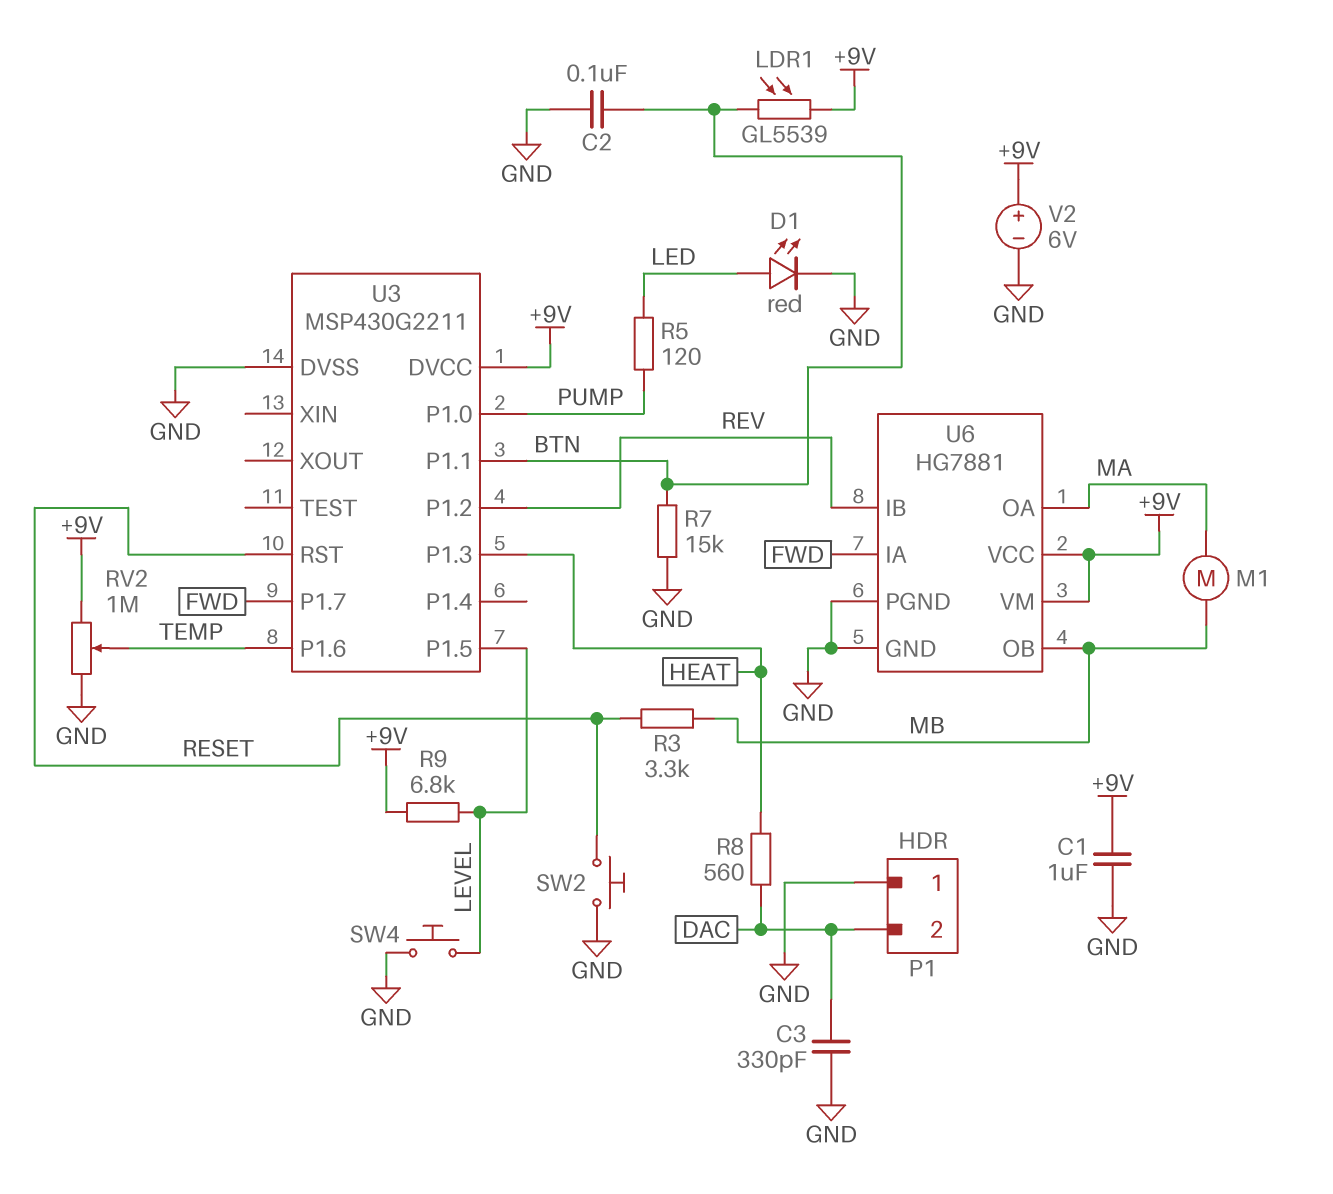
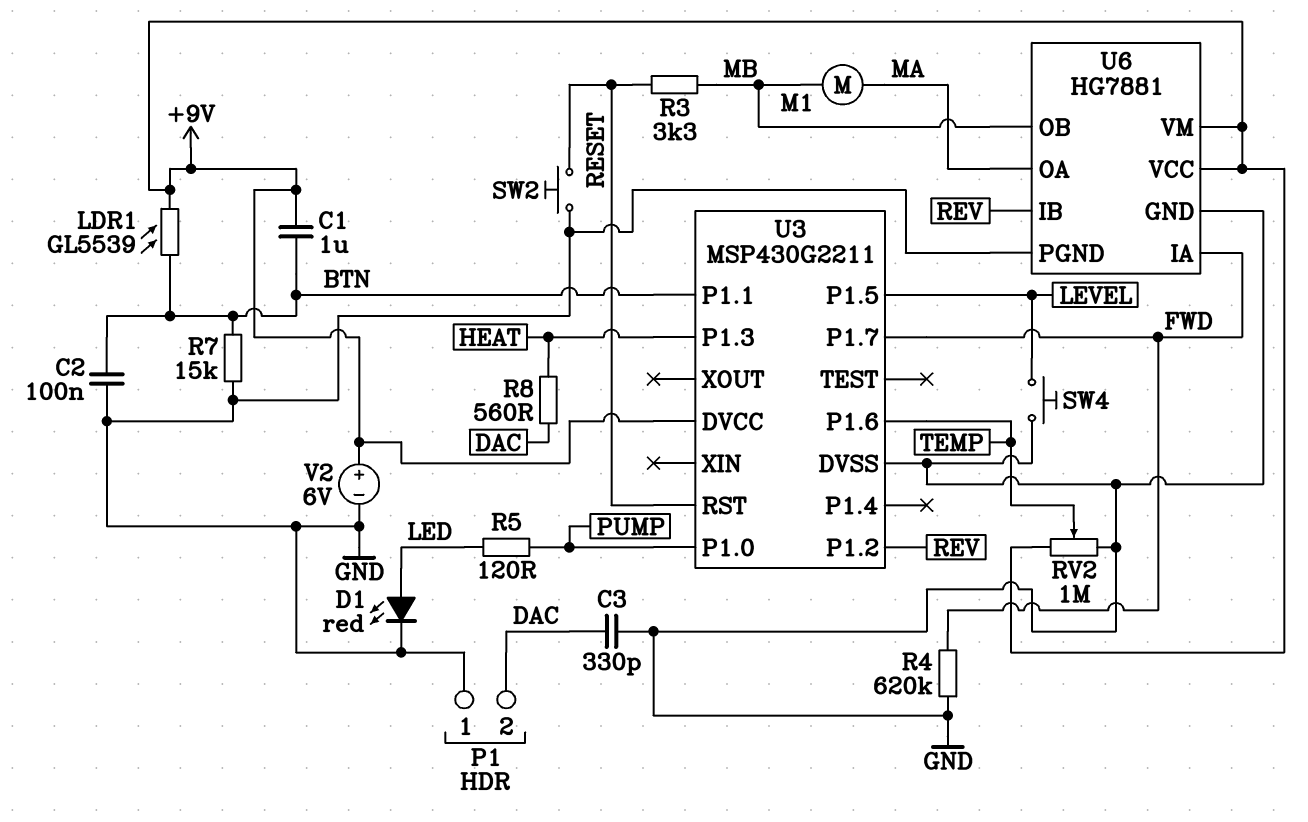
C1: 1uF (+9V, GND) -> 1uF (+9V, BTN)
R4: none -> 620k (FWD, GND)
R9: 6.8k (+9V, LEVEL) -> none

